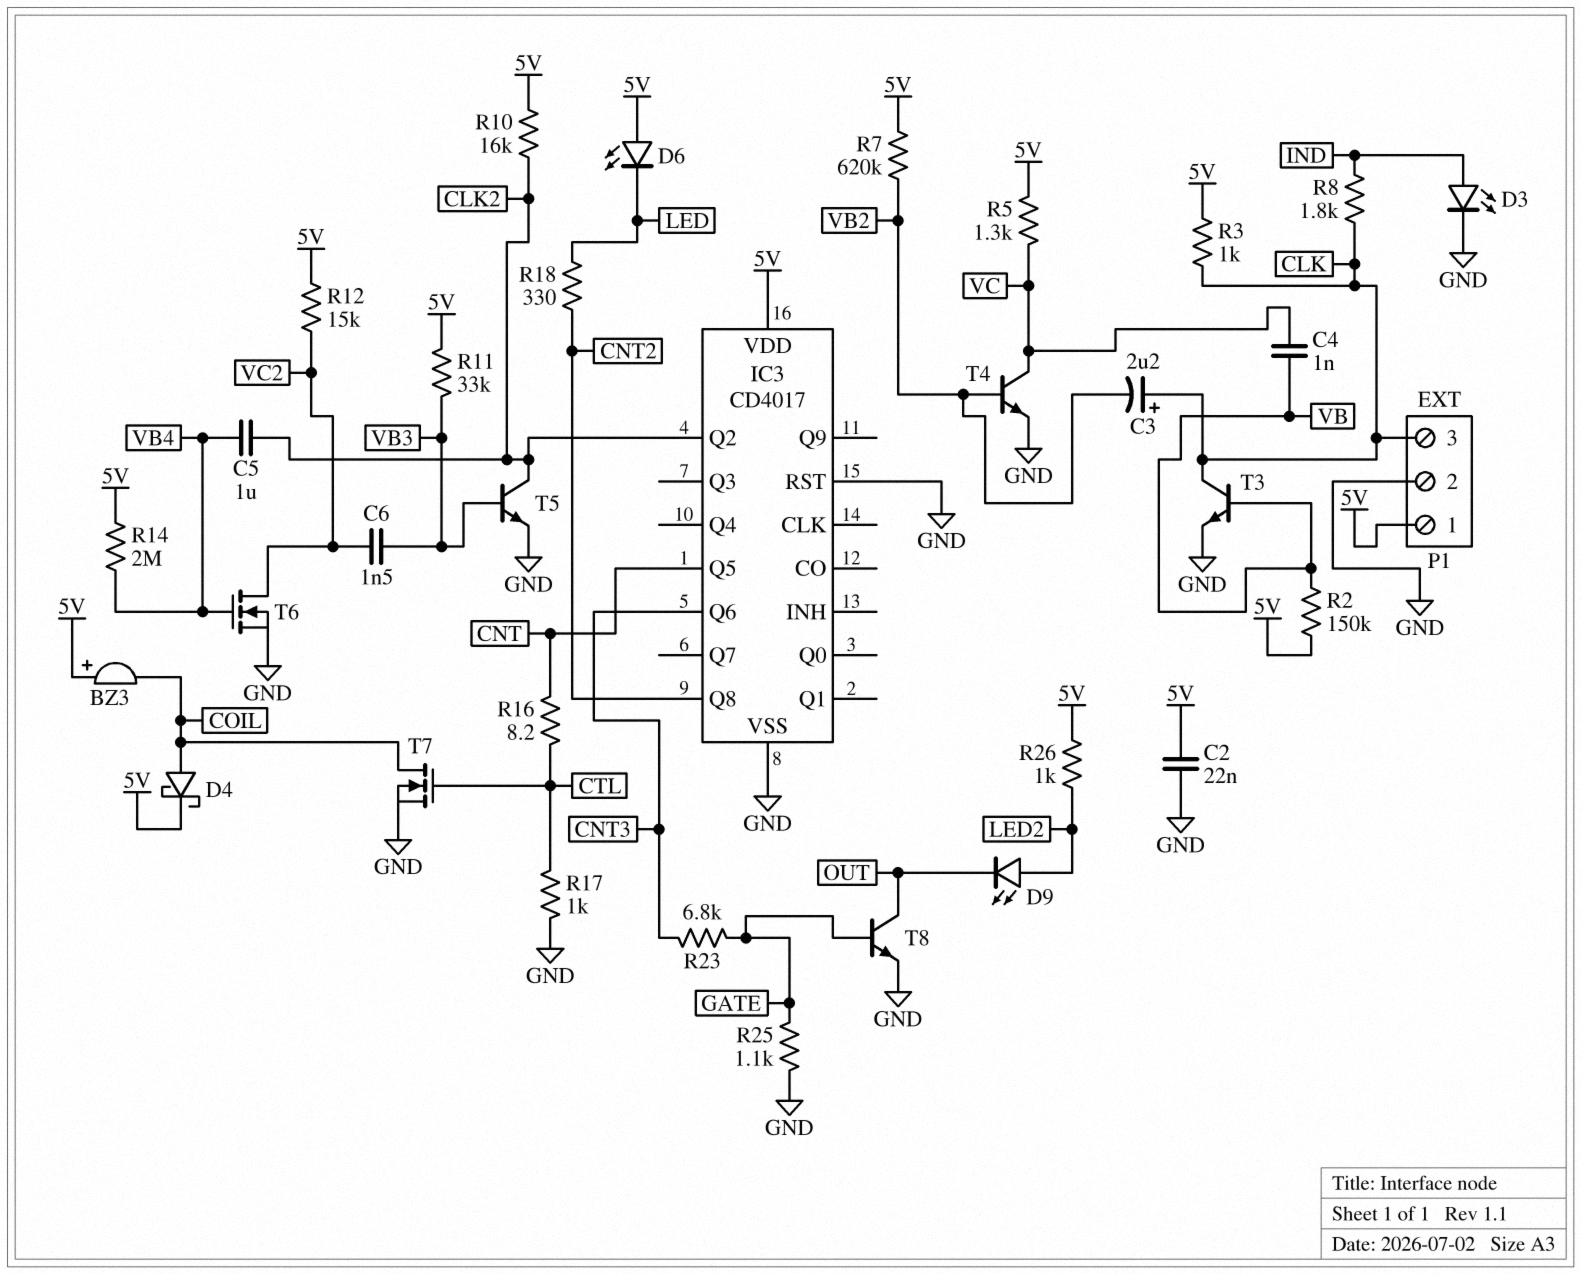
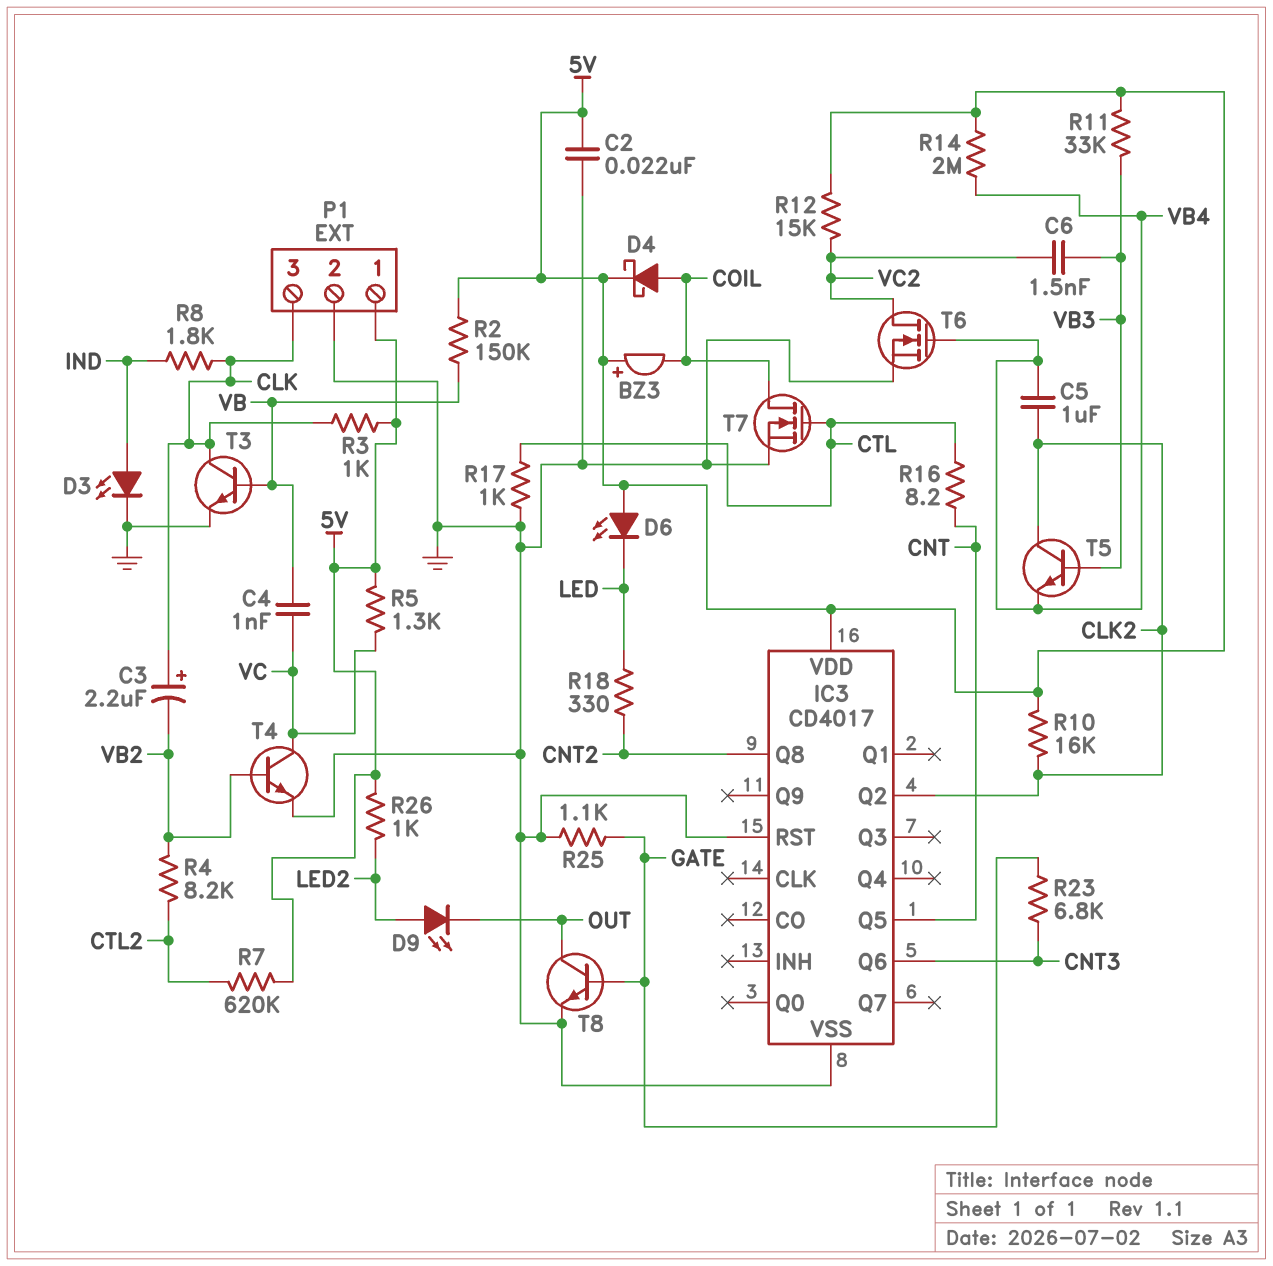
R4: none -> 8.2k (CTL2, VB2)
R7: 620k (5V, VB2) -> 620k (5V, CTL2)
T5: NPN (B VB3, C CLK2, E GND) -> NPN (B VB3, C CLK2, E VB4)

